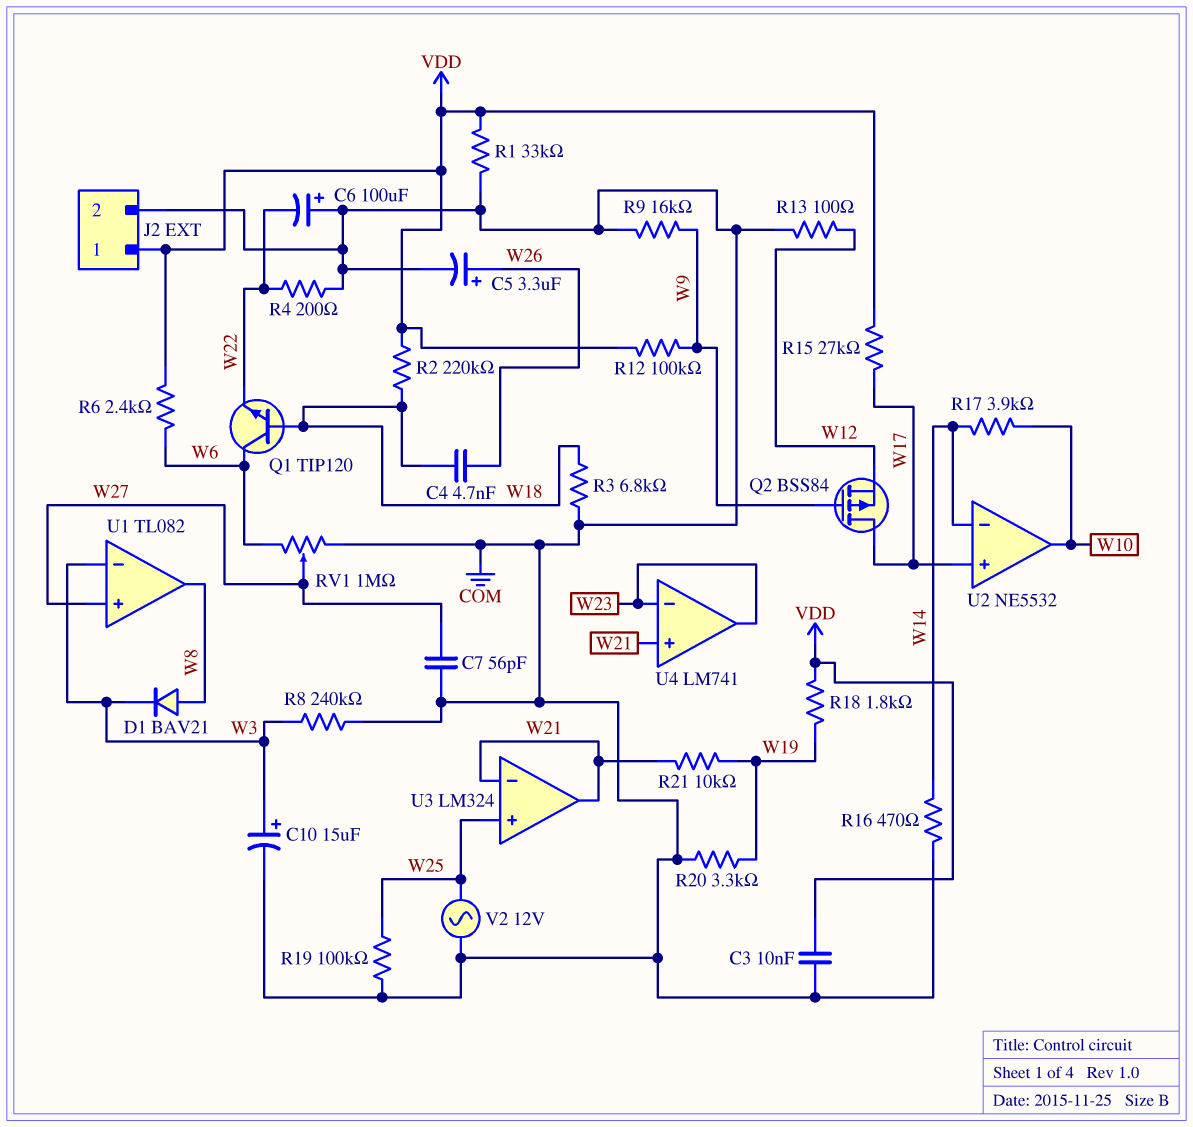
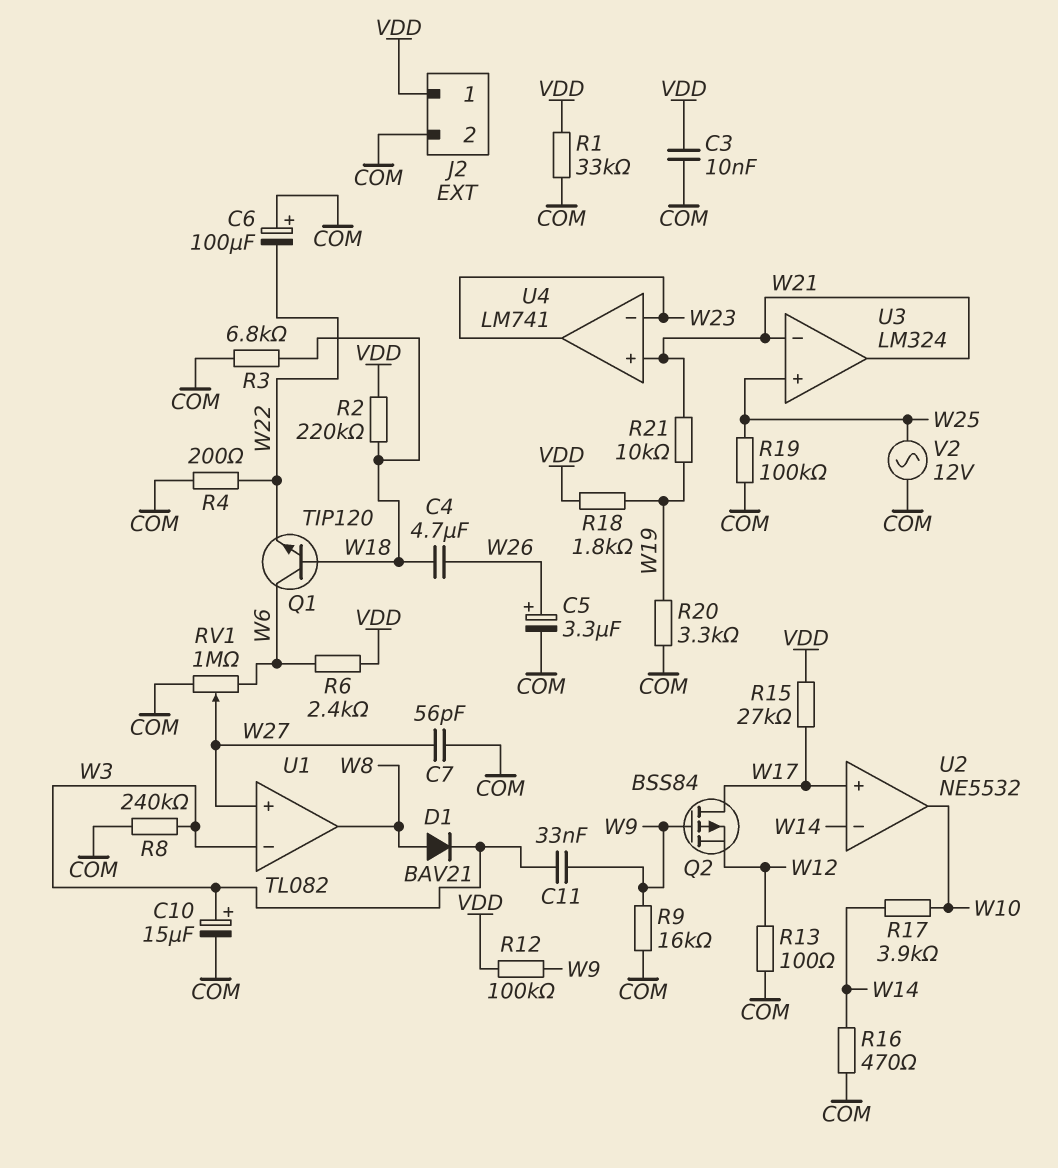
C4: 4.7nF (W18, W26) -> 4.7uF (W18, W26)
C11: none -> 33nF (W3, W9)

